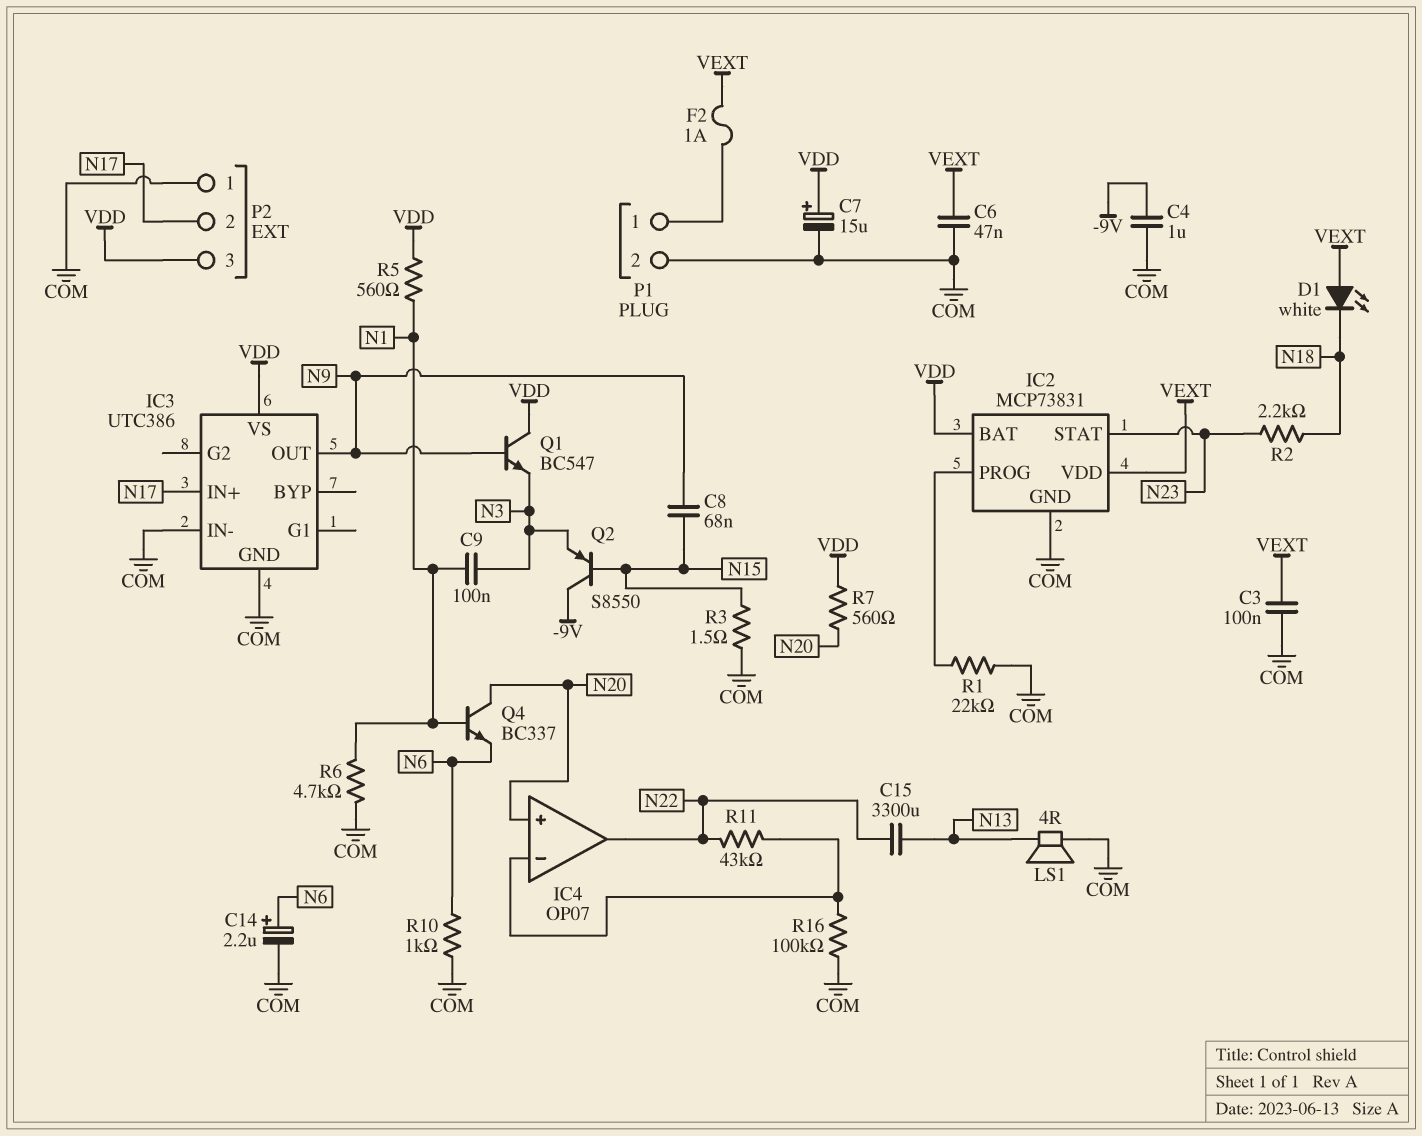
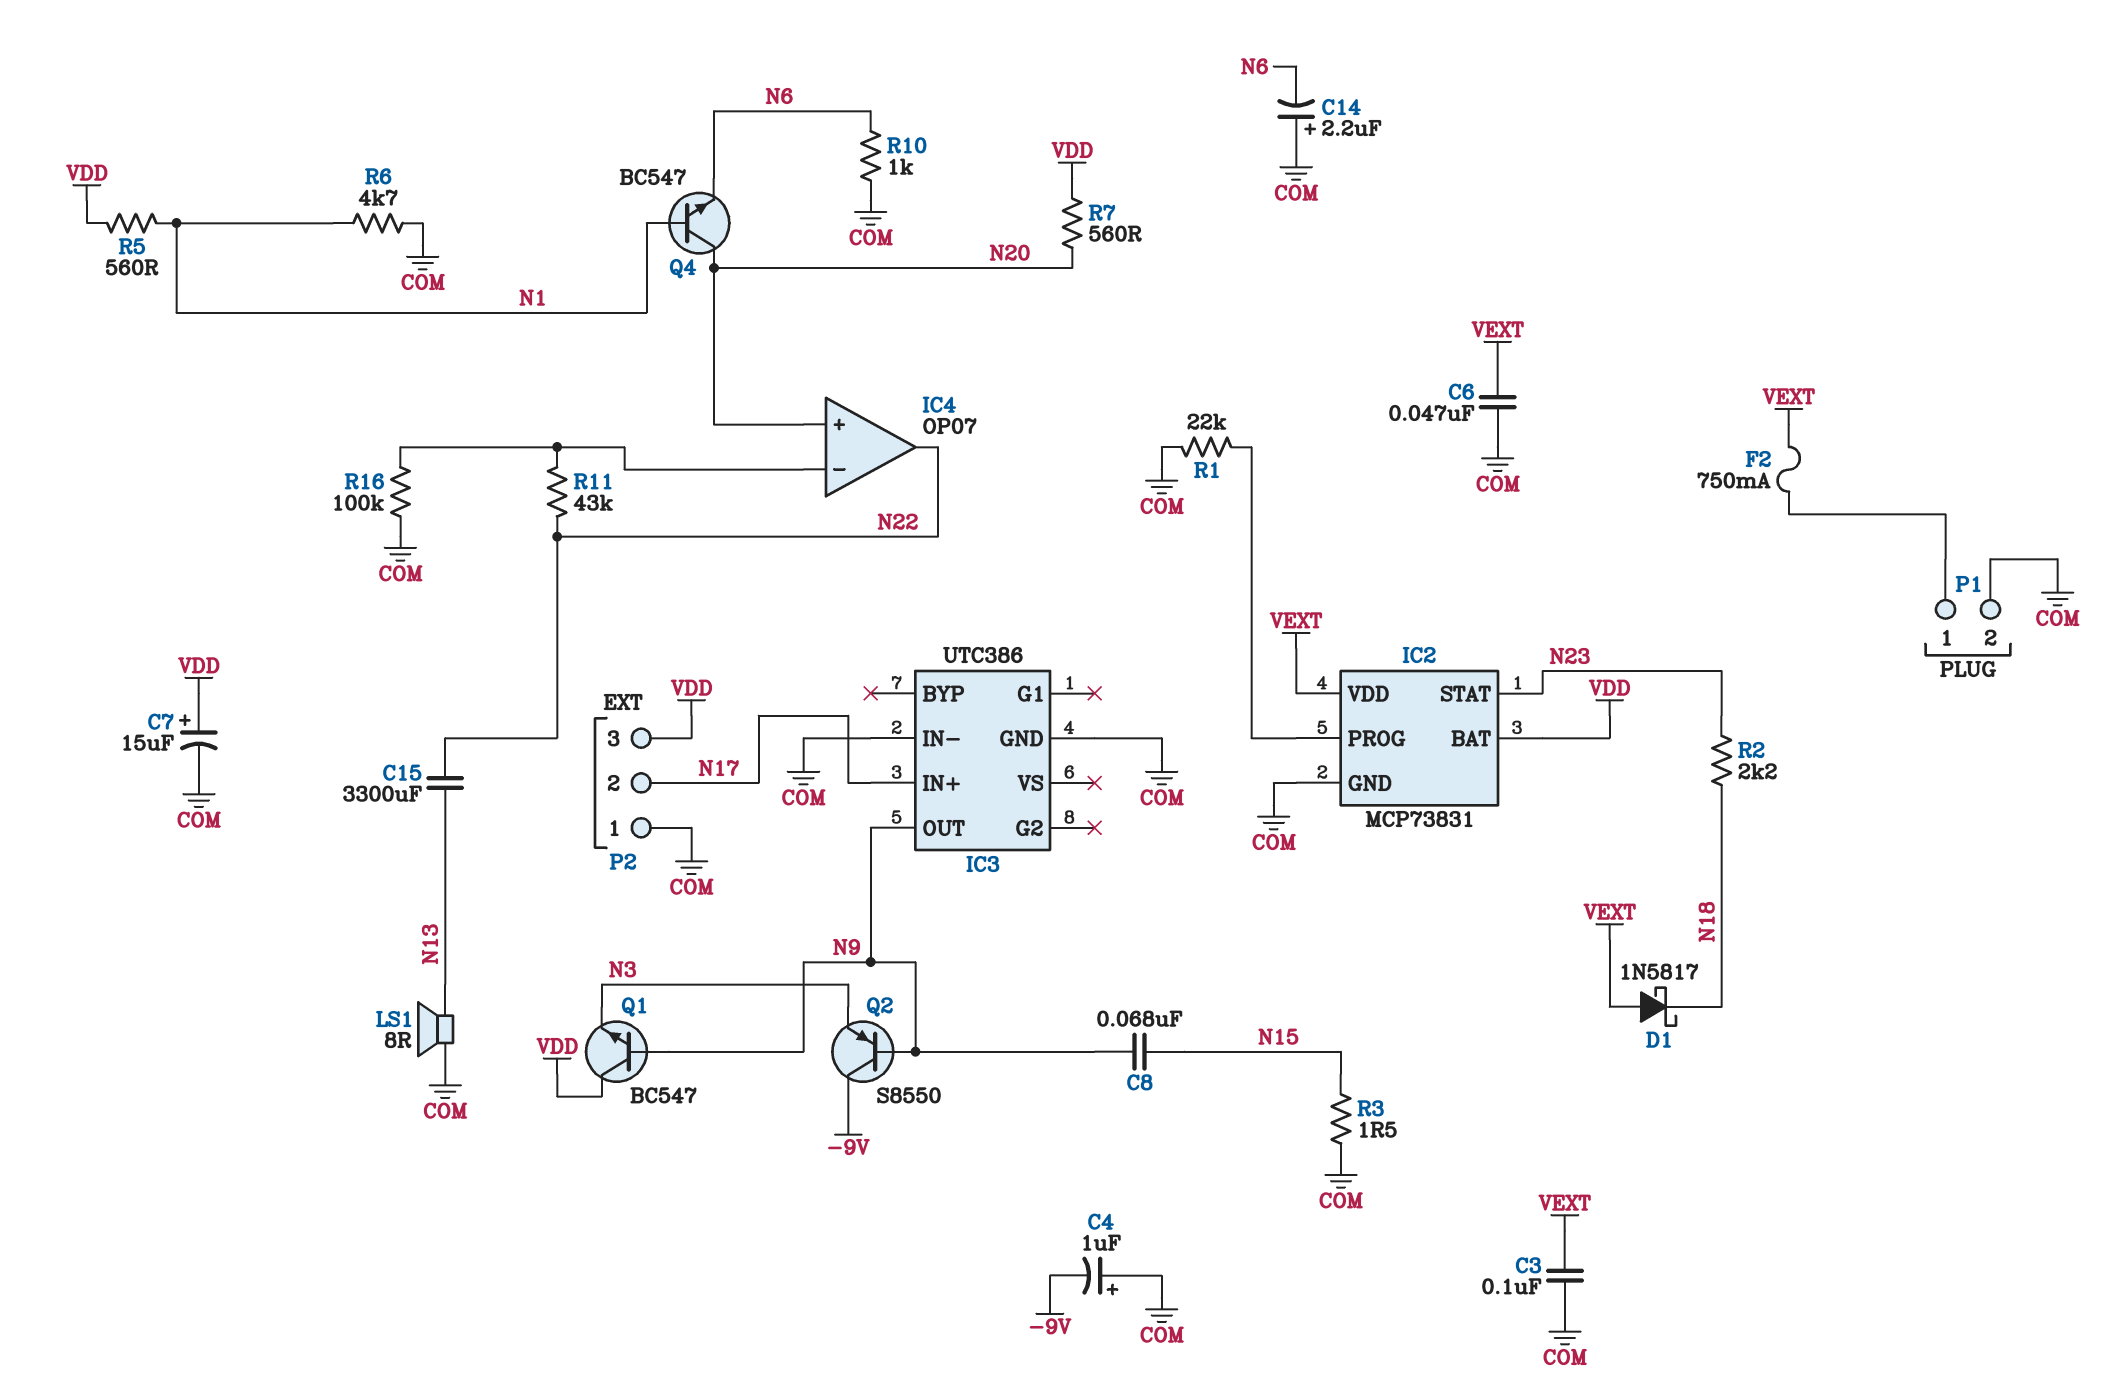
C4: 1uF (-9V, COM) -> 1uF (plus COM, minus -9V)
C9: 100nF (N1, N3) -> none
C14: 2.2uF (plus N6, minus COM) -> 2.2uF (plus COM, minus N6)
D1: LED white (A VEXT, K N18) -> schottky 1N5817 (A VEXT, K N18)
F2: 1A (P1/1, VEXT) -> 750mA (P1/1, VEXT)
IC3 pin VS: VDD -> none
LS1: speaker 4R (COM, N13) -> speaker 8R (COM, N13)
Q2: PNP S8550 (B N15, C -9V, E N3) -> PNP S8550 (B N9, C -9V, E N3)
Q4: NPN BC337 (B N1, C N20, E N6) -> NPN BC547 (B N1, C N20, E N6)

